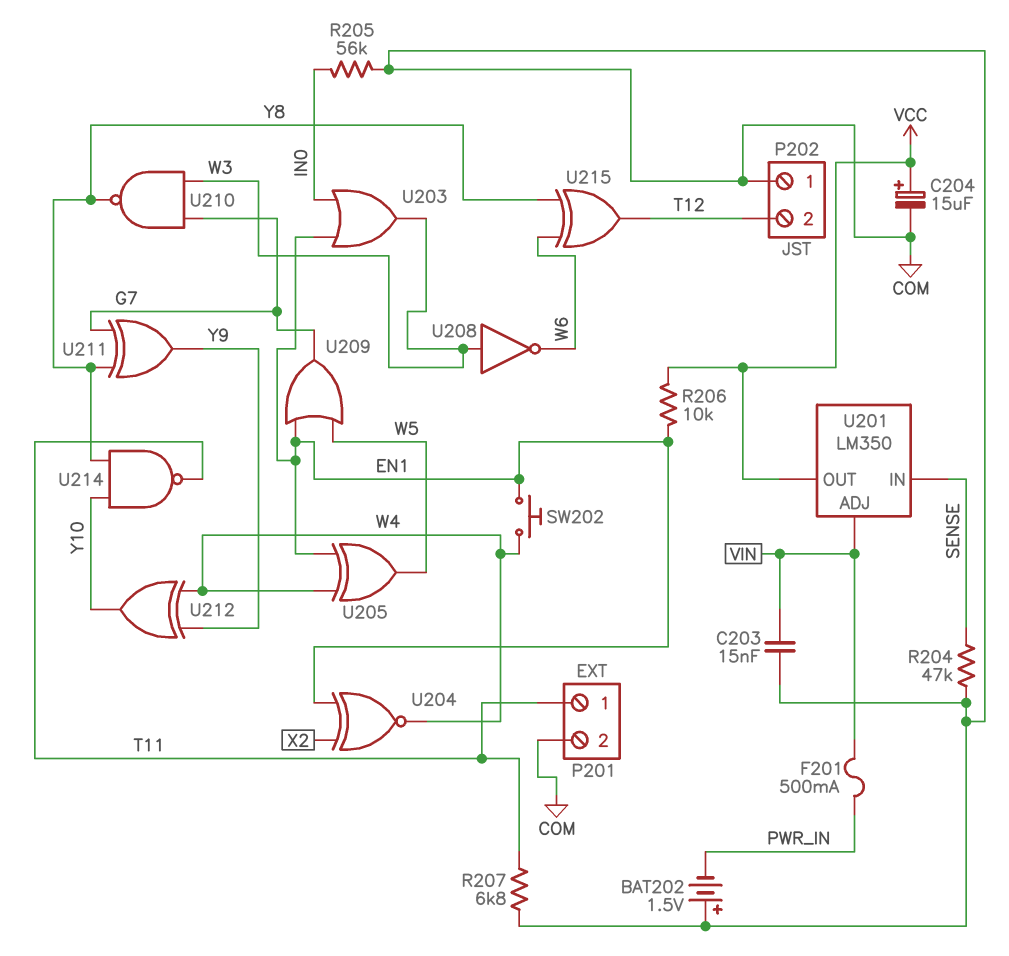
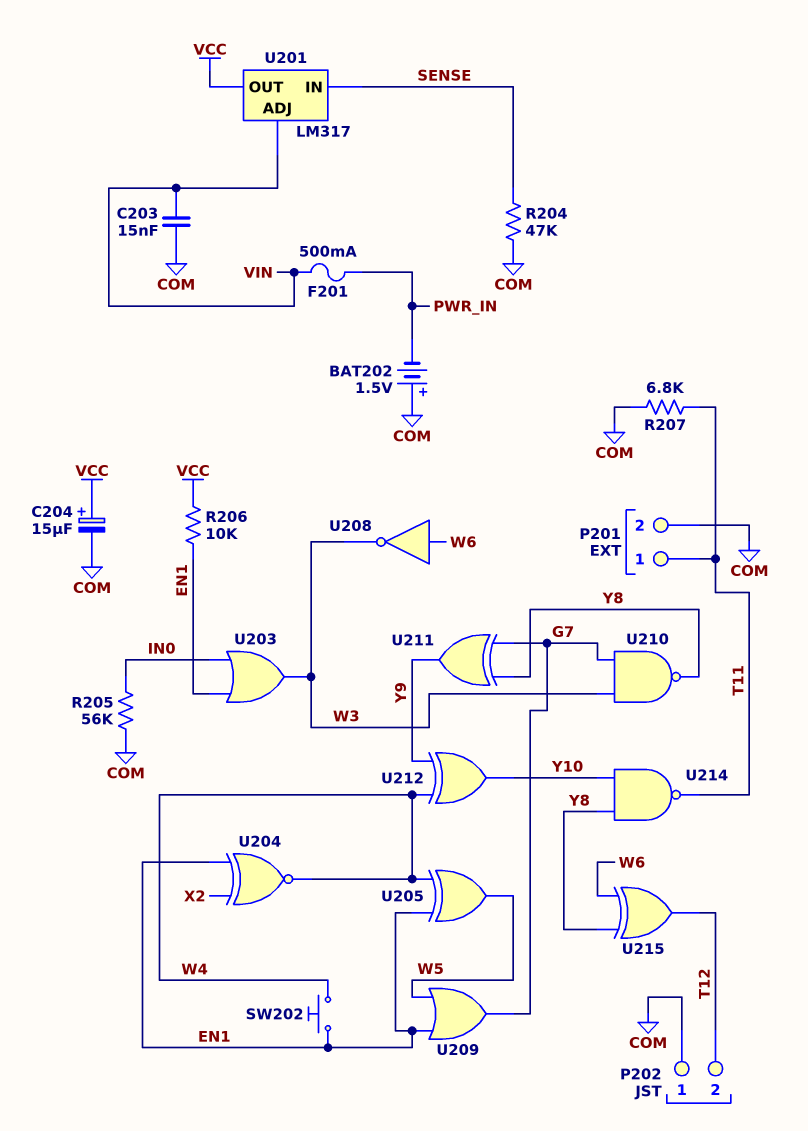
U201: LM350 -> LM317
U208: NOT (in W3, out W6) -> NOT (in W6, out W3)

